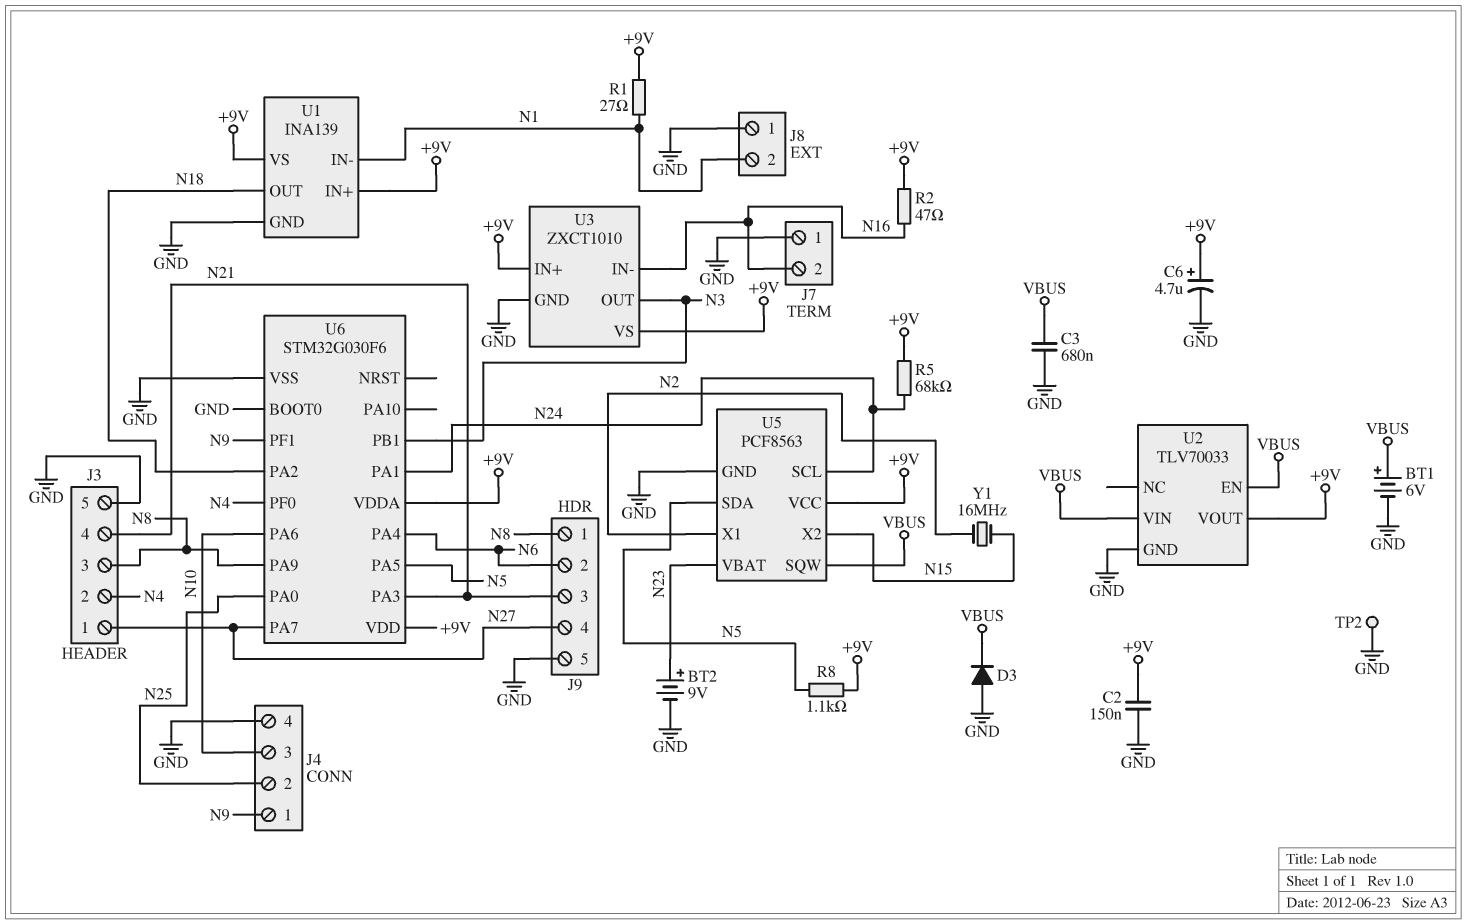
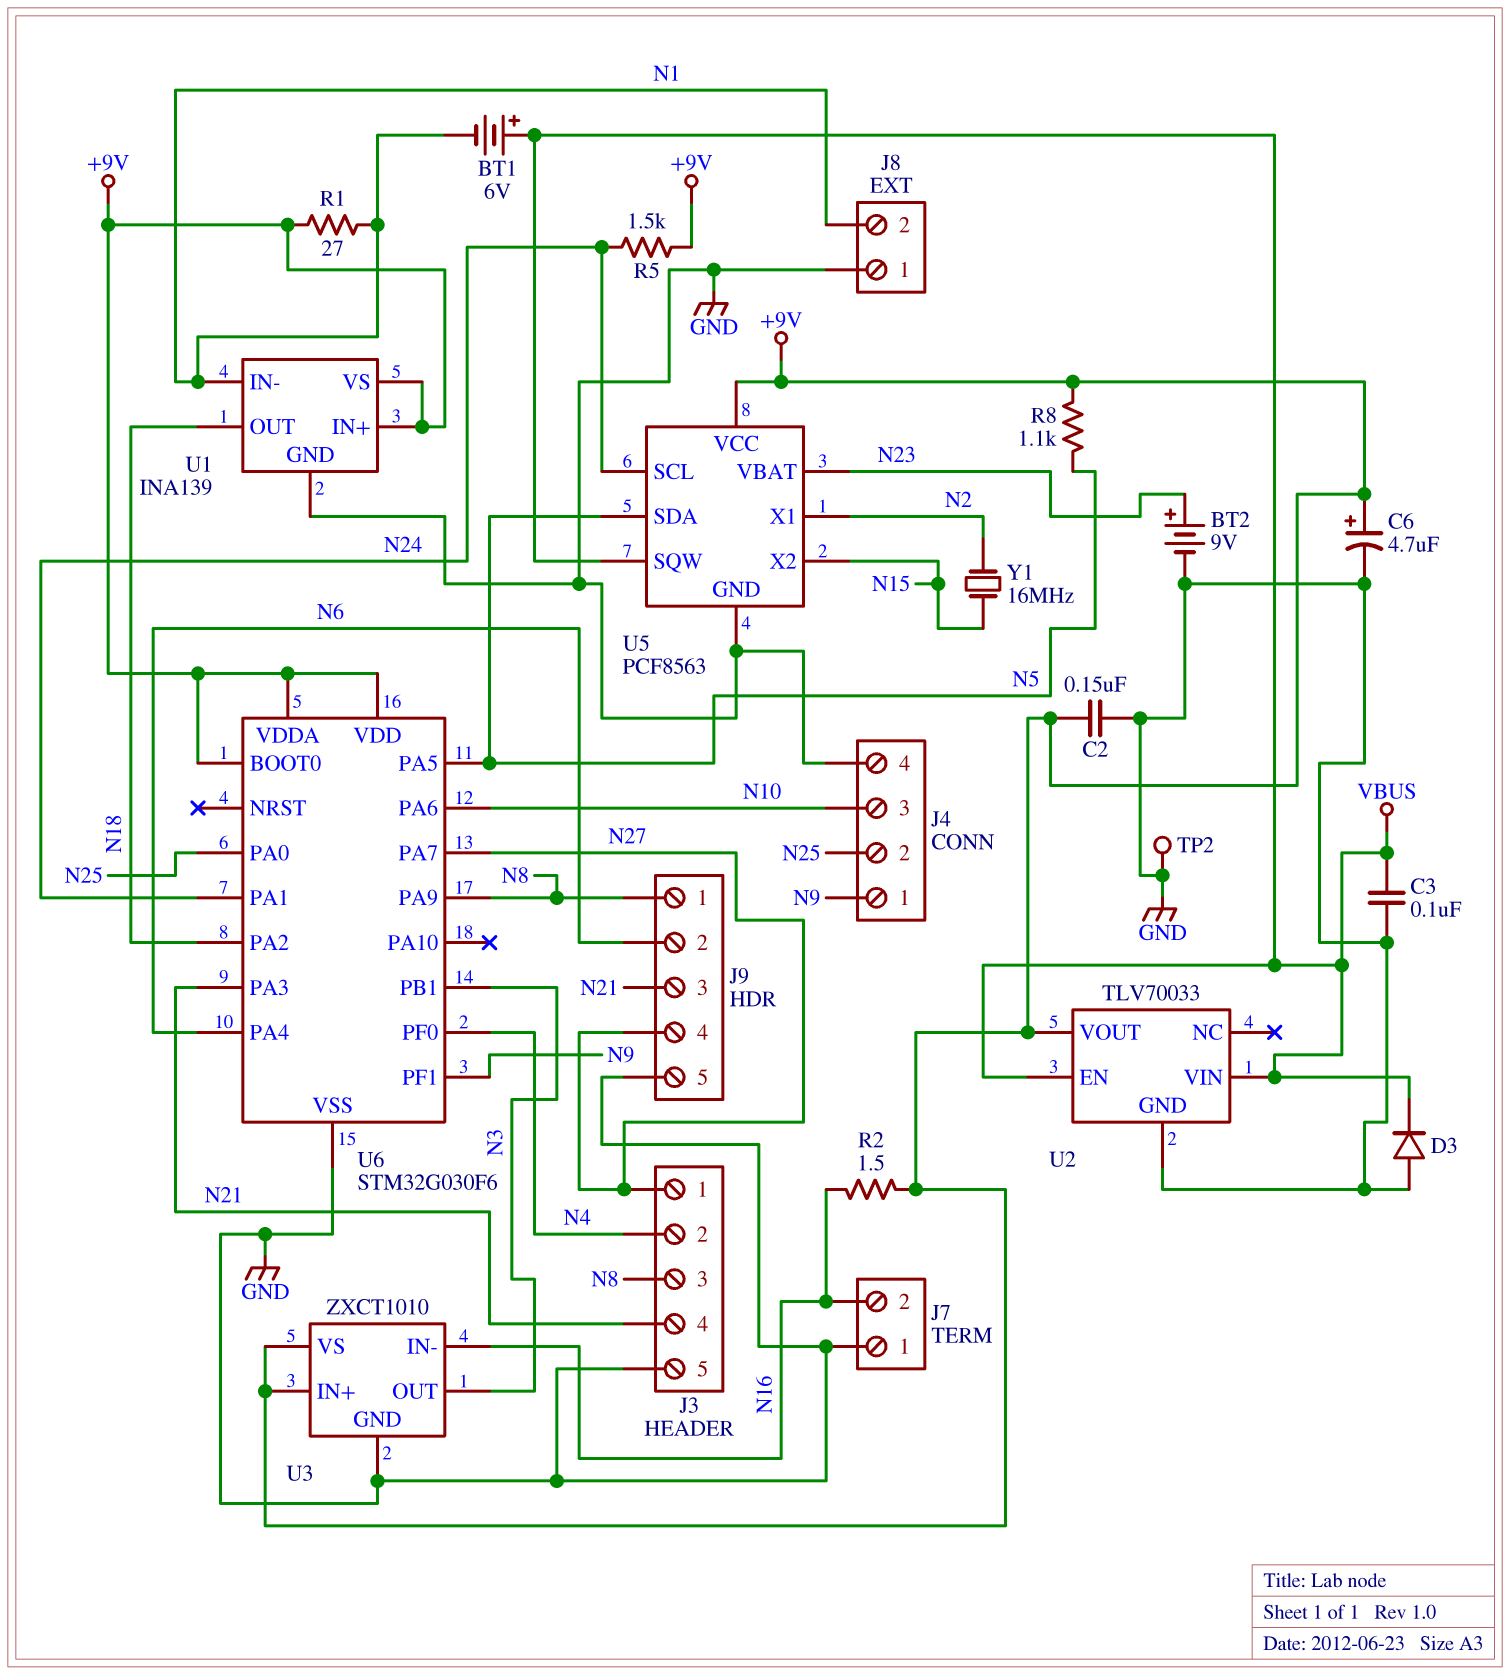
BT1: 6V (plus VBUS, minus GND) -> 6V (plus VBUS, minus N1)
C3: 680nF (GND, VBUS) -> 100nF (GND, VBUS)
R2: 47 (+9V, N16) -> 1.5 (+9V, N16)
R5: 68k (+9V, N24) -> 1.5k (+9V, N24)
U6 pin BOOT0: GND -> +9V

